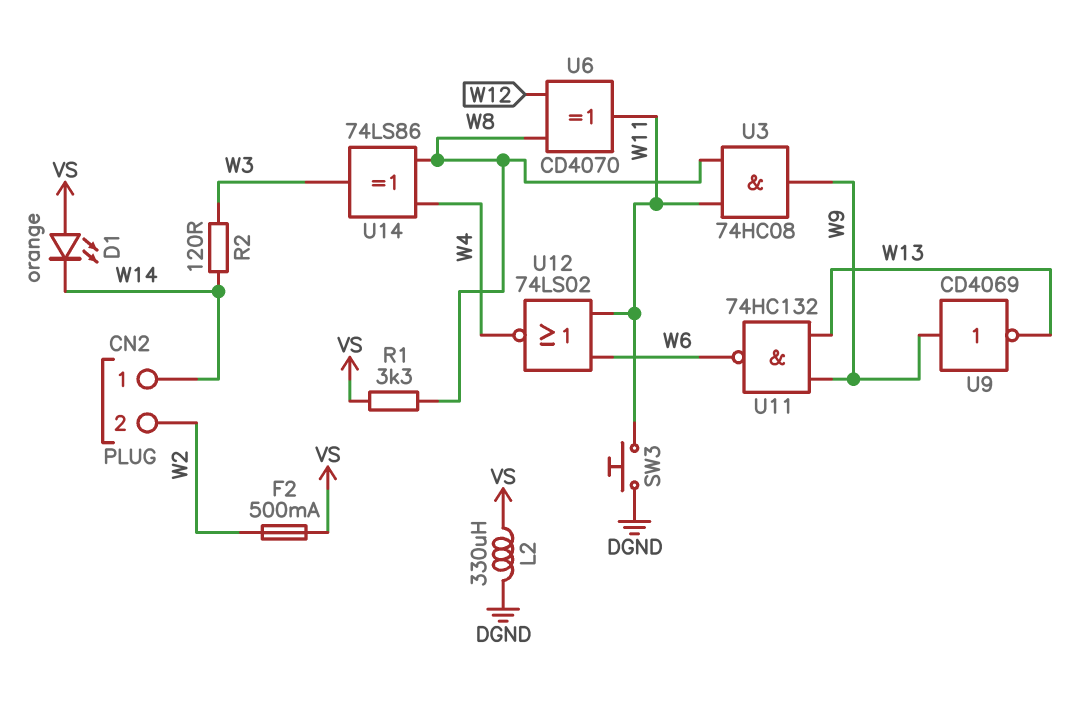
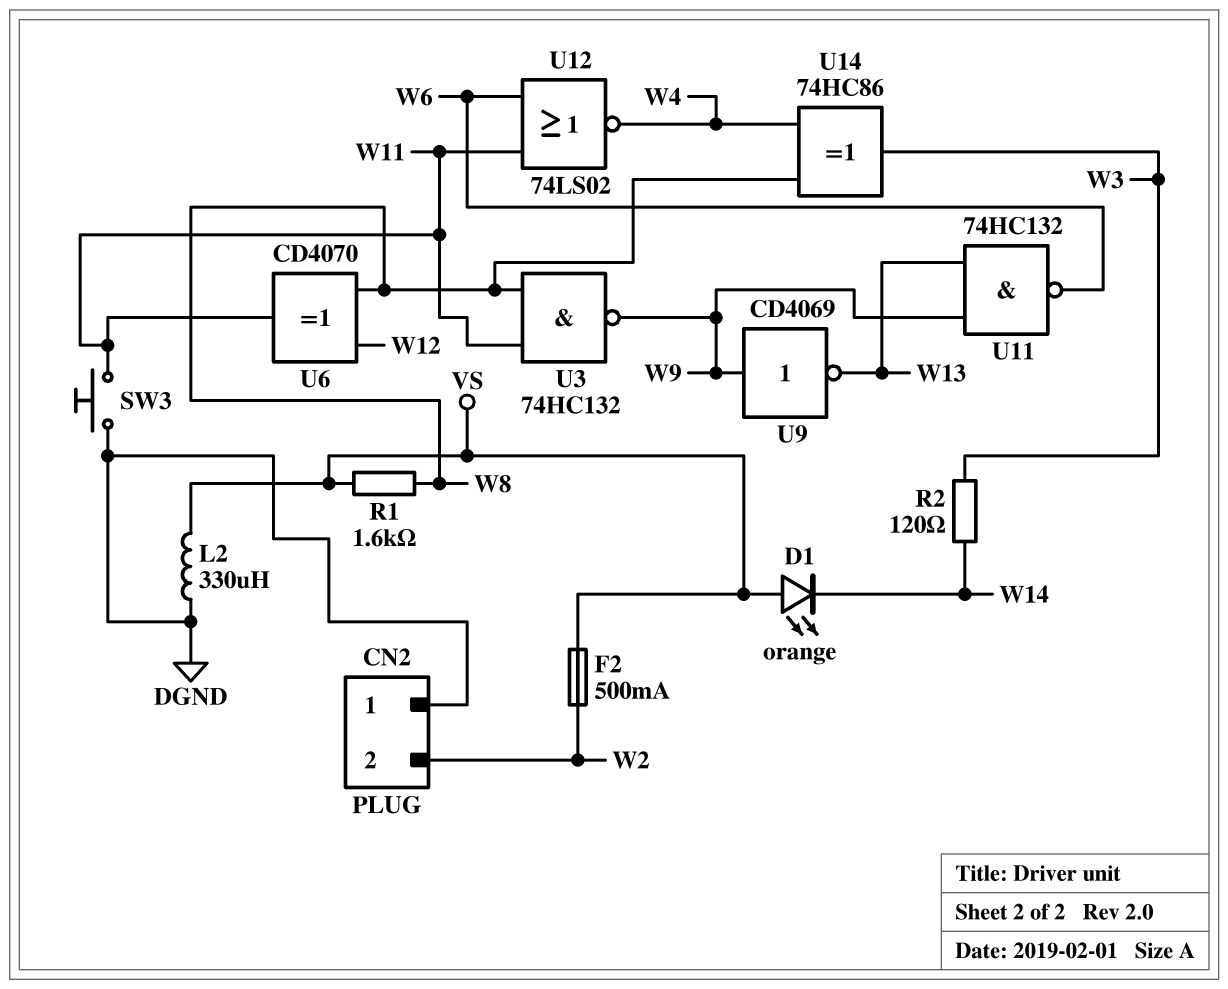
CN2 pin 1: W14 -> DGND
R1: 3.3k (VS, W8) -> 1.6k (VS, W8)
U3: AND 74HC08 (in W8, in W11, out W9) -> NAND 74HC132 (in W8, in W11, out W9)
U14: XOR 74LS86 (in W4, in W8, out W3) -> XOR 74HC86 (in W4, in W8, out W3)

